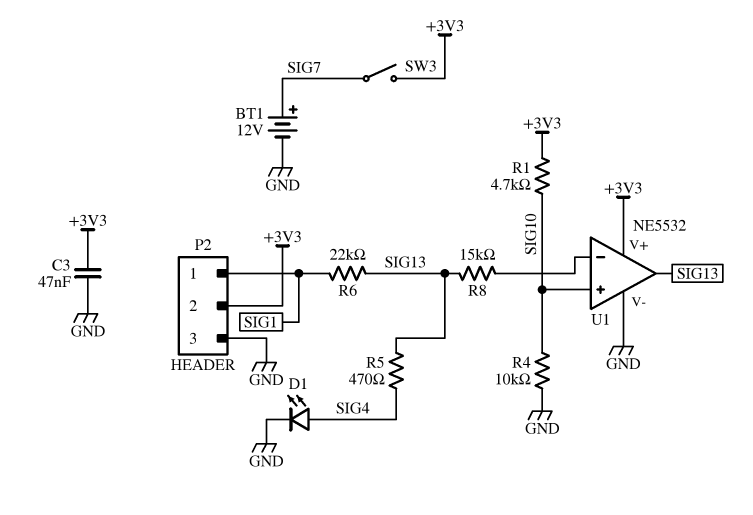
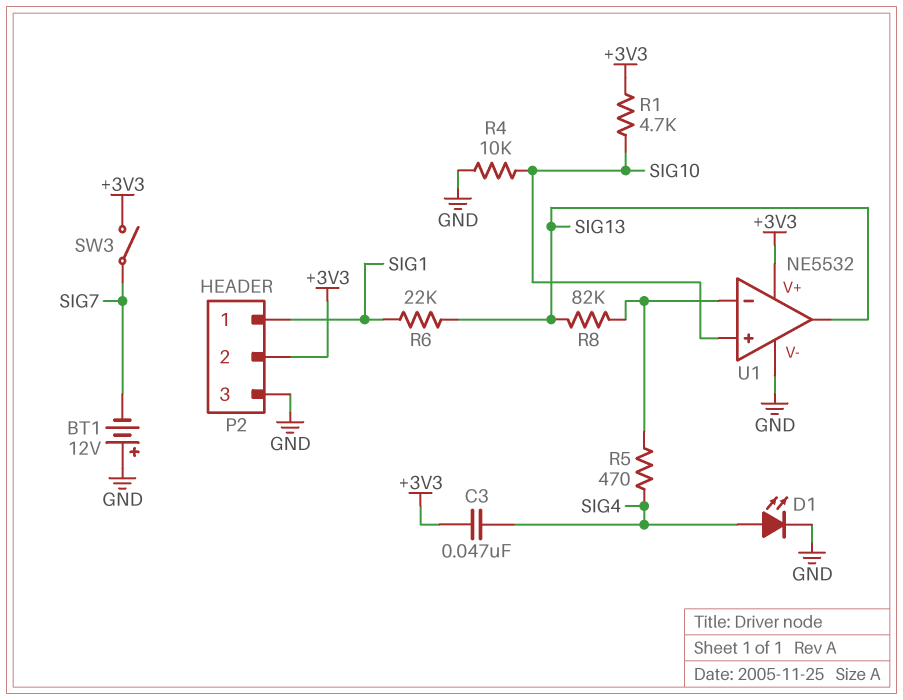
BT1: 12V (plus SIG7, minus GND) -> 12V (plus GND, minus SIG7)
C3: 47nF (+3V3, GND) -> 47nF (+3V3, SIG4)
R5: 470 (SIG4, SIG13) -> 470 (SIG4, U1/in-)
R8: 15k (SIG13, U1/in-) -> 82k (SIG13, U1/in-)

